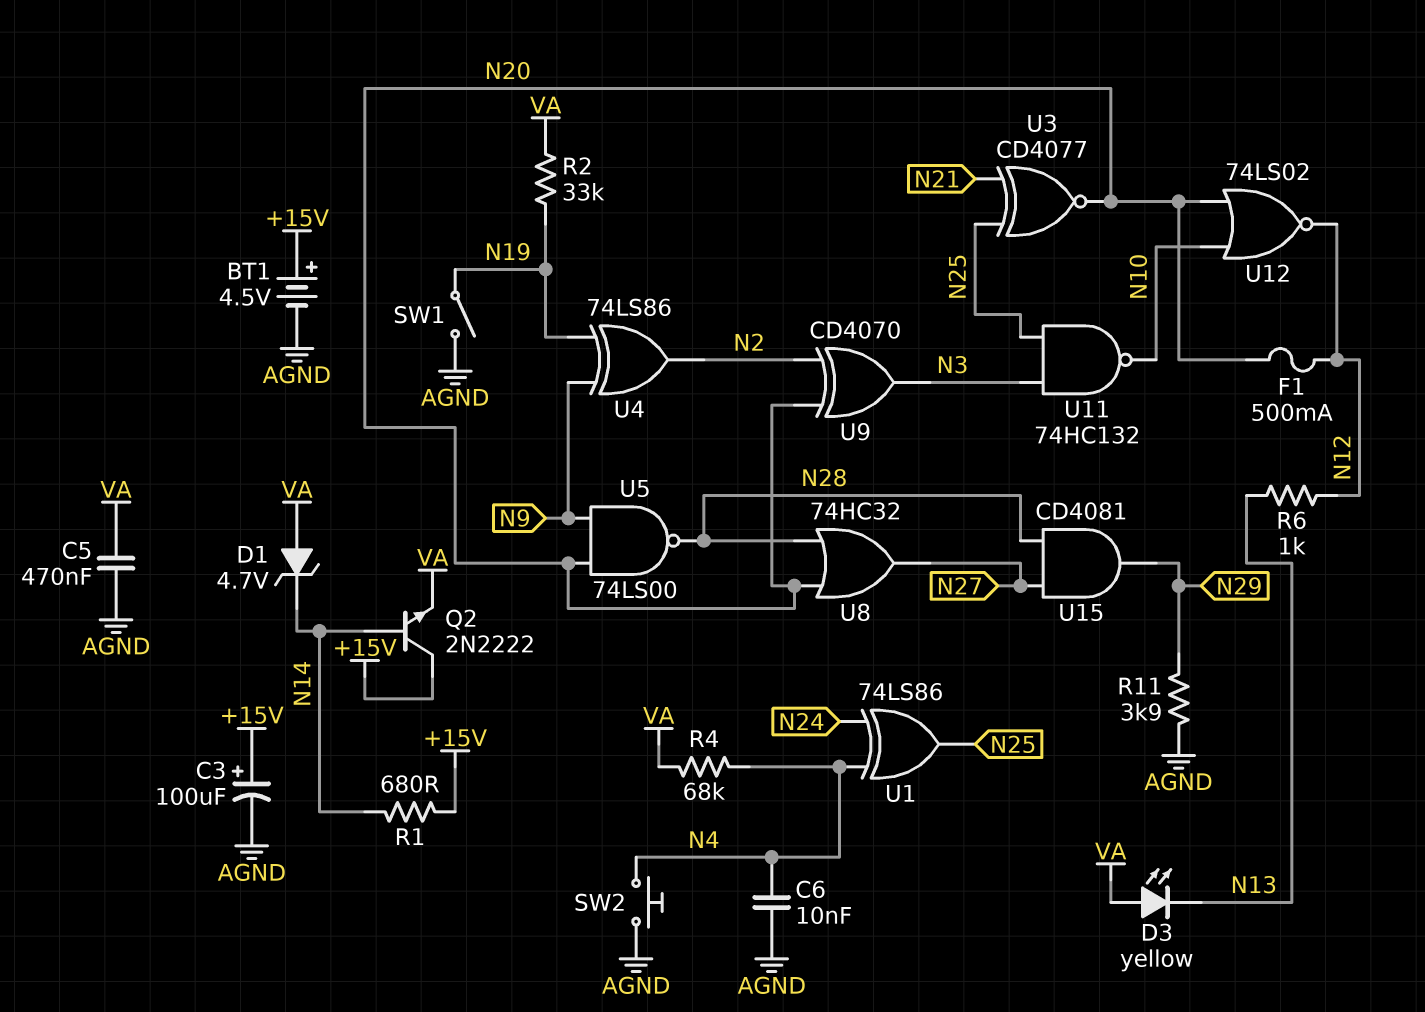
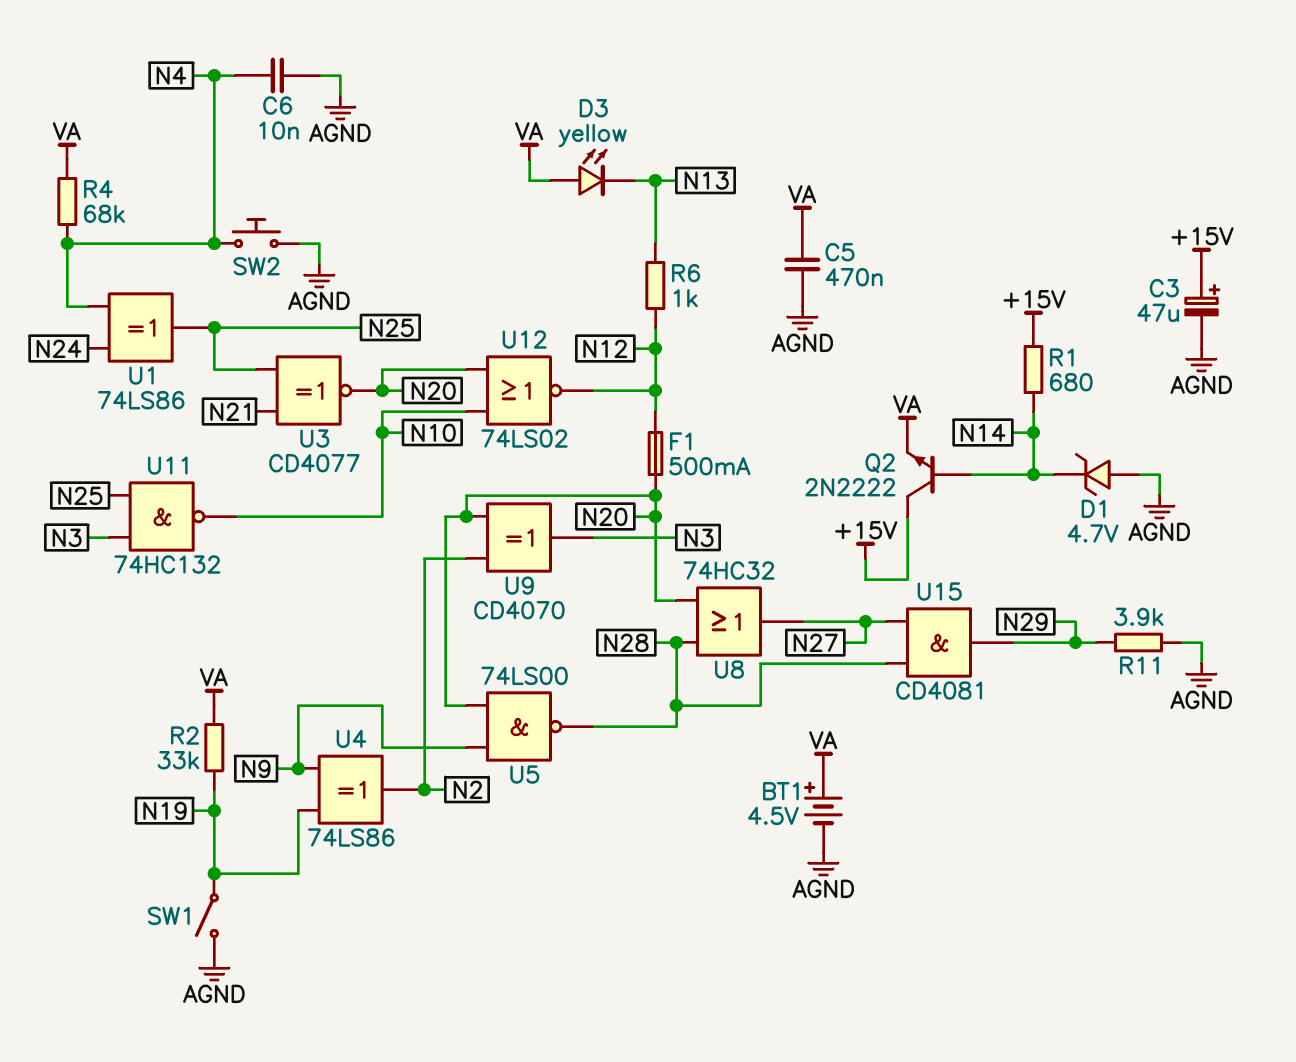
BT1: 4.5V (plus +15V, minus AGND) -> 4.5V (plus VA, minus AGND)
C3: 100uF (plus +15V, minus AGND) -> 47uF (plus +15V, minus AGND)
D1: zener 4.7V (A VA, K N14) -> zener 4.7V (A AGND, K N14)

